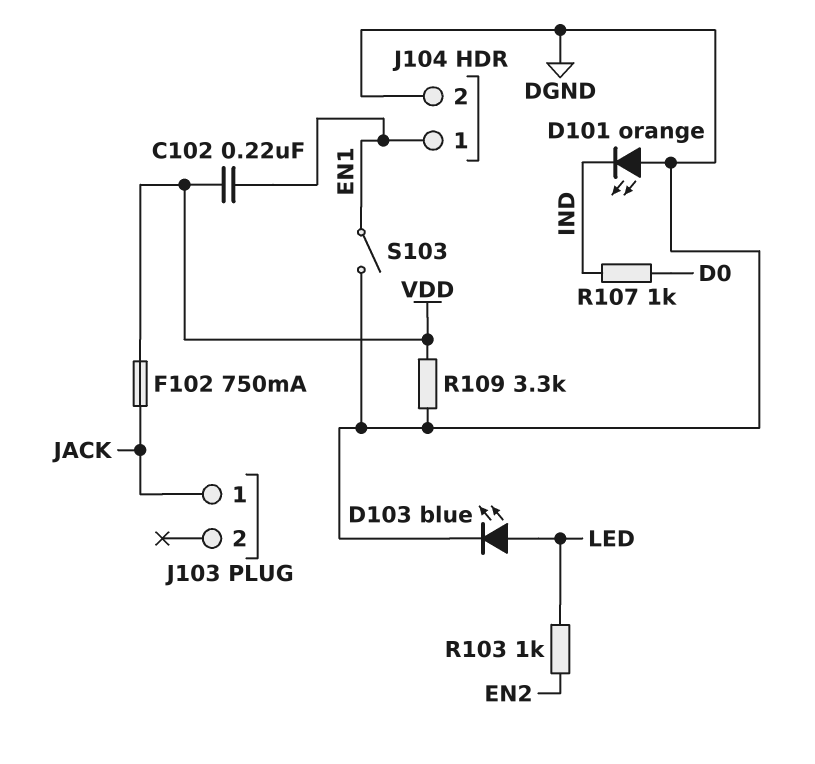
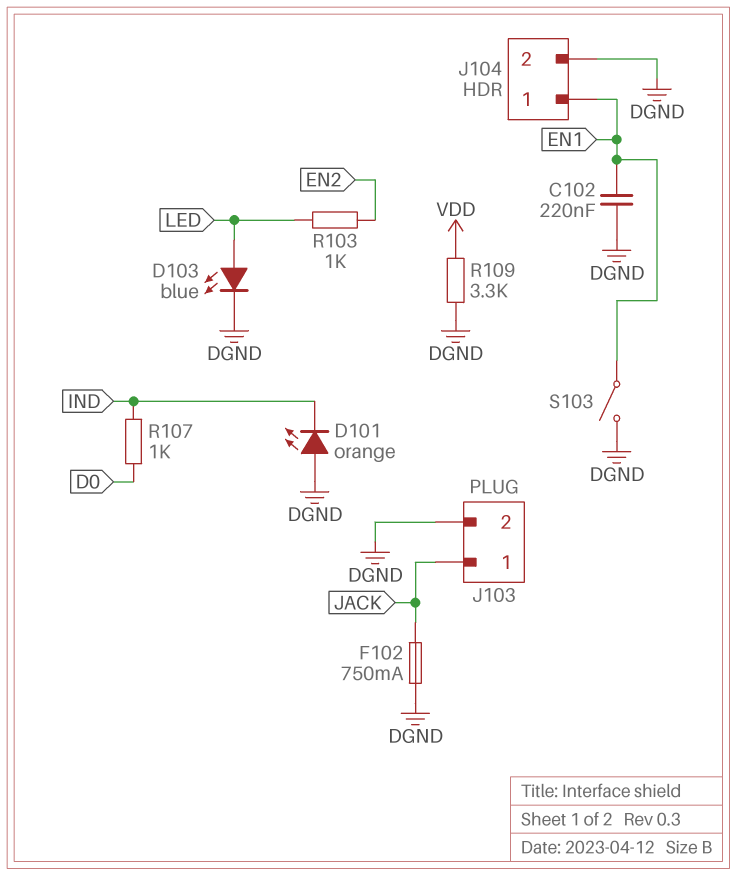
C102: 220nF (EN1, VDD) -> 220nF (DGND, EN1)
F102: 750mA (JACK, VDD) -> 750mA (DGND, JACK)
J103 pin 2: none -> DGND

